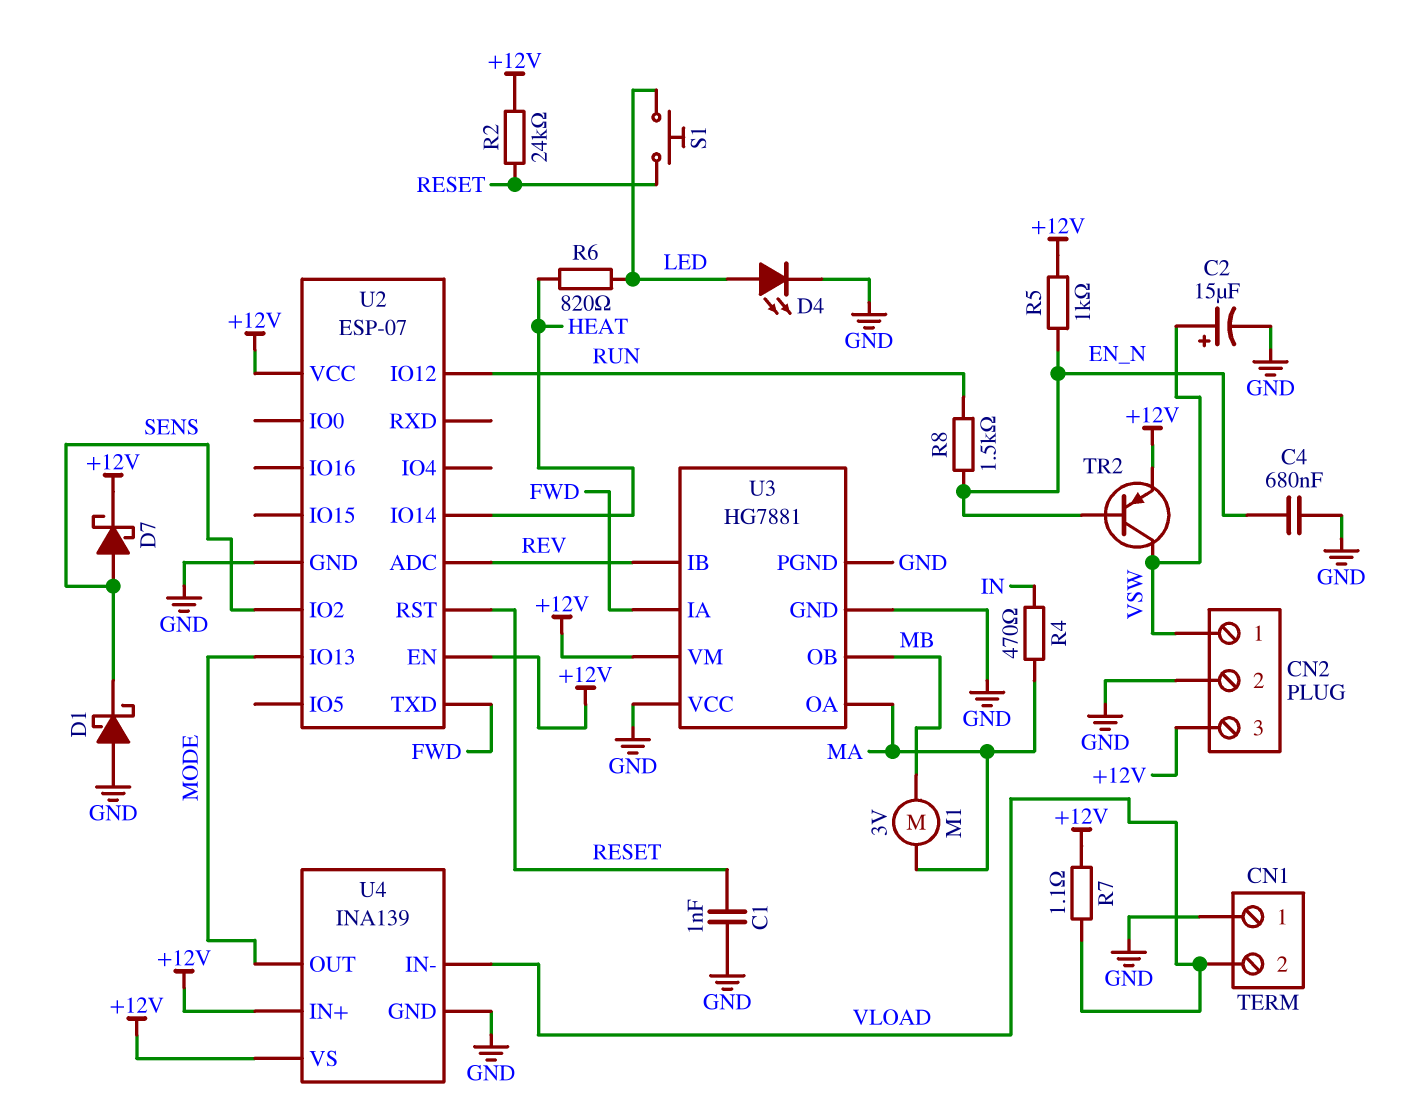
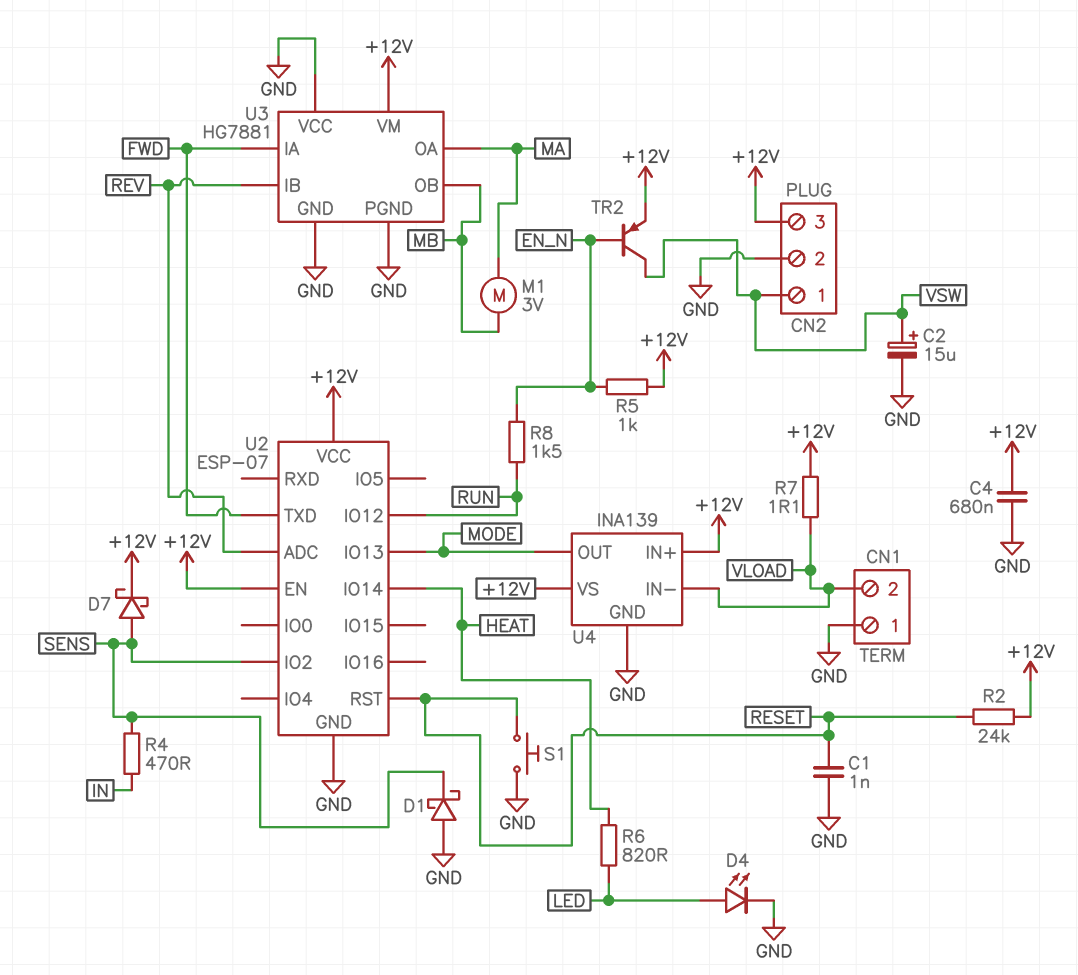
C4: 680nF (EN_N, GND) -> 680nF (+12V, GND)
R4: 470 (IN, MA) -> 470 (IN, SENS)
S1: button (LED, RESET) -> button (GND, RESET)

